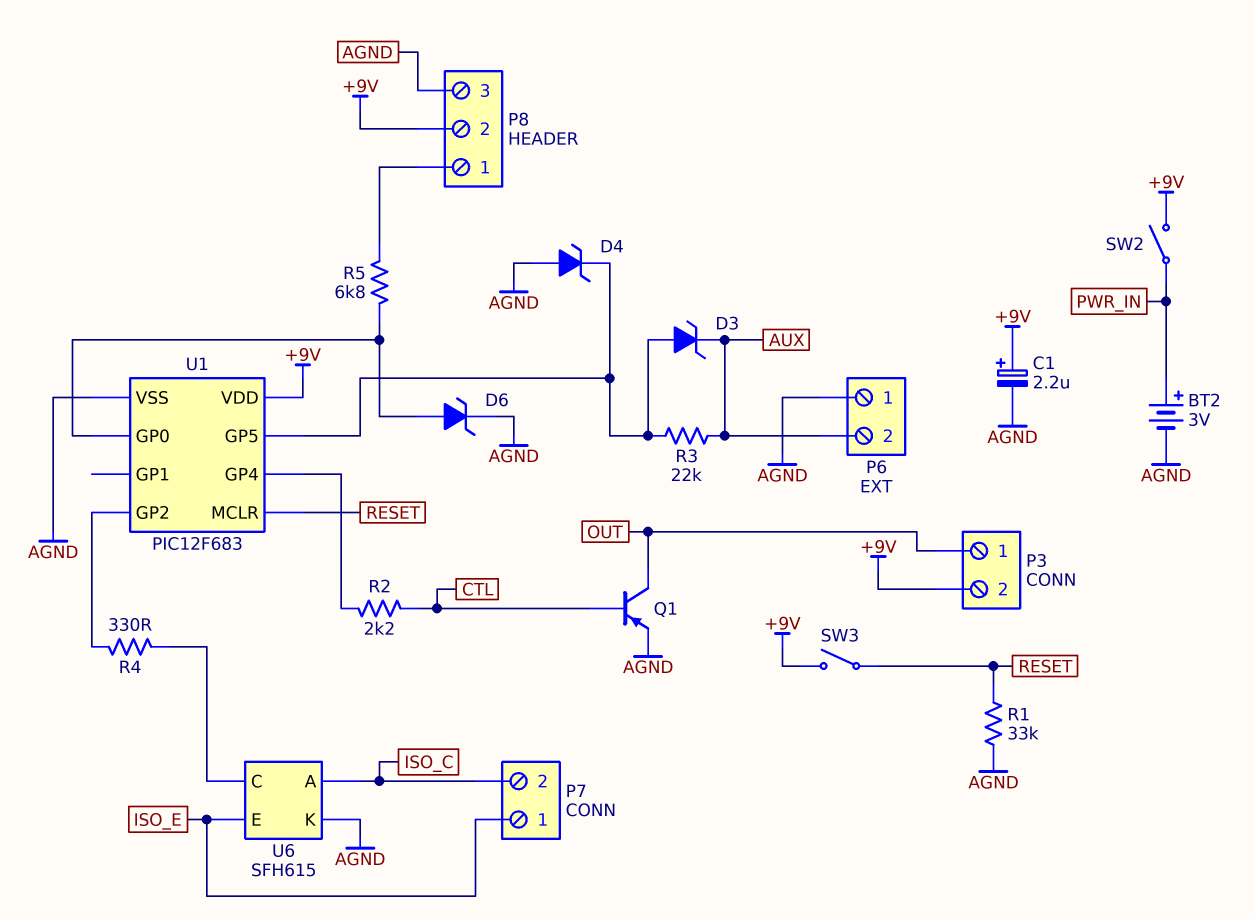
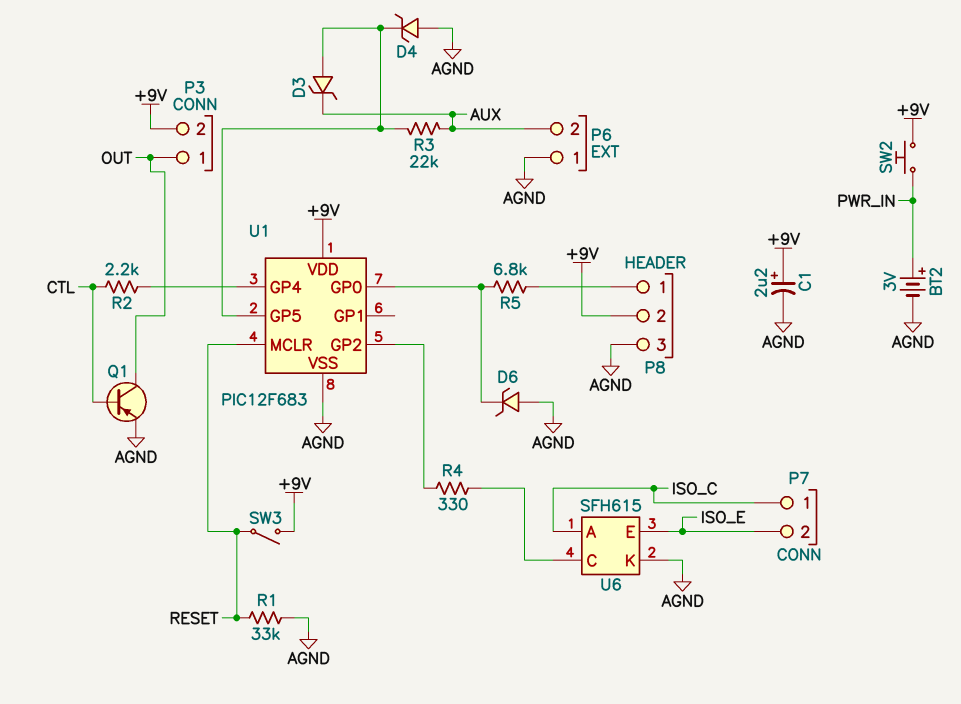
D6: zener (A U1/GP0, K AGND) -> zener (A AGND, K U1/GP0)
P7 pin 1: ISO_E -> ISO_C
P7 pin 2: ISO_C -> ISO_E
SW2: switch (+9V, PWR_IN) -> button (+9V, PWR_IN)

